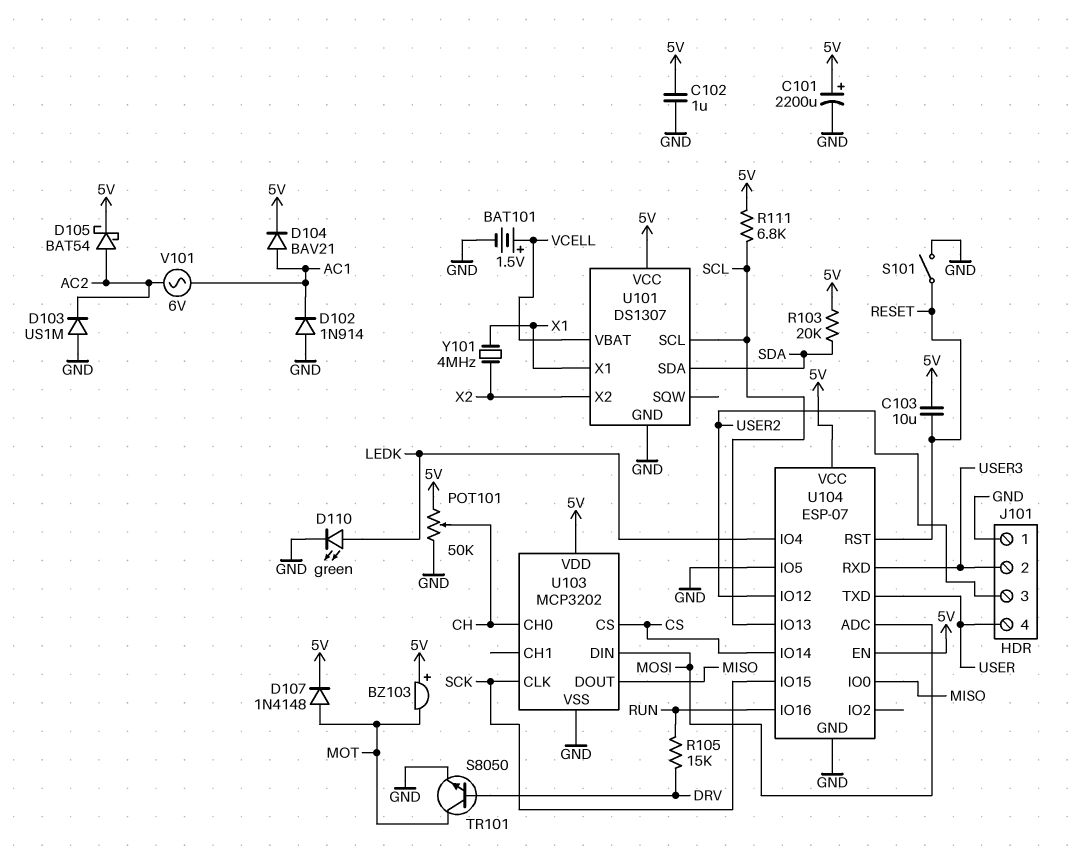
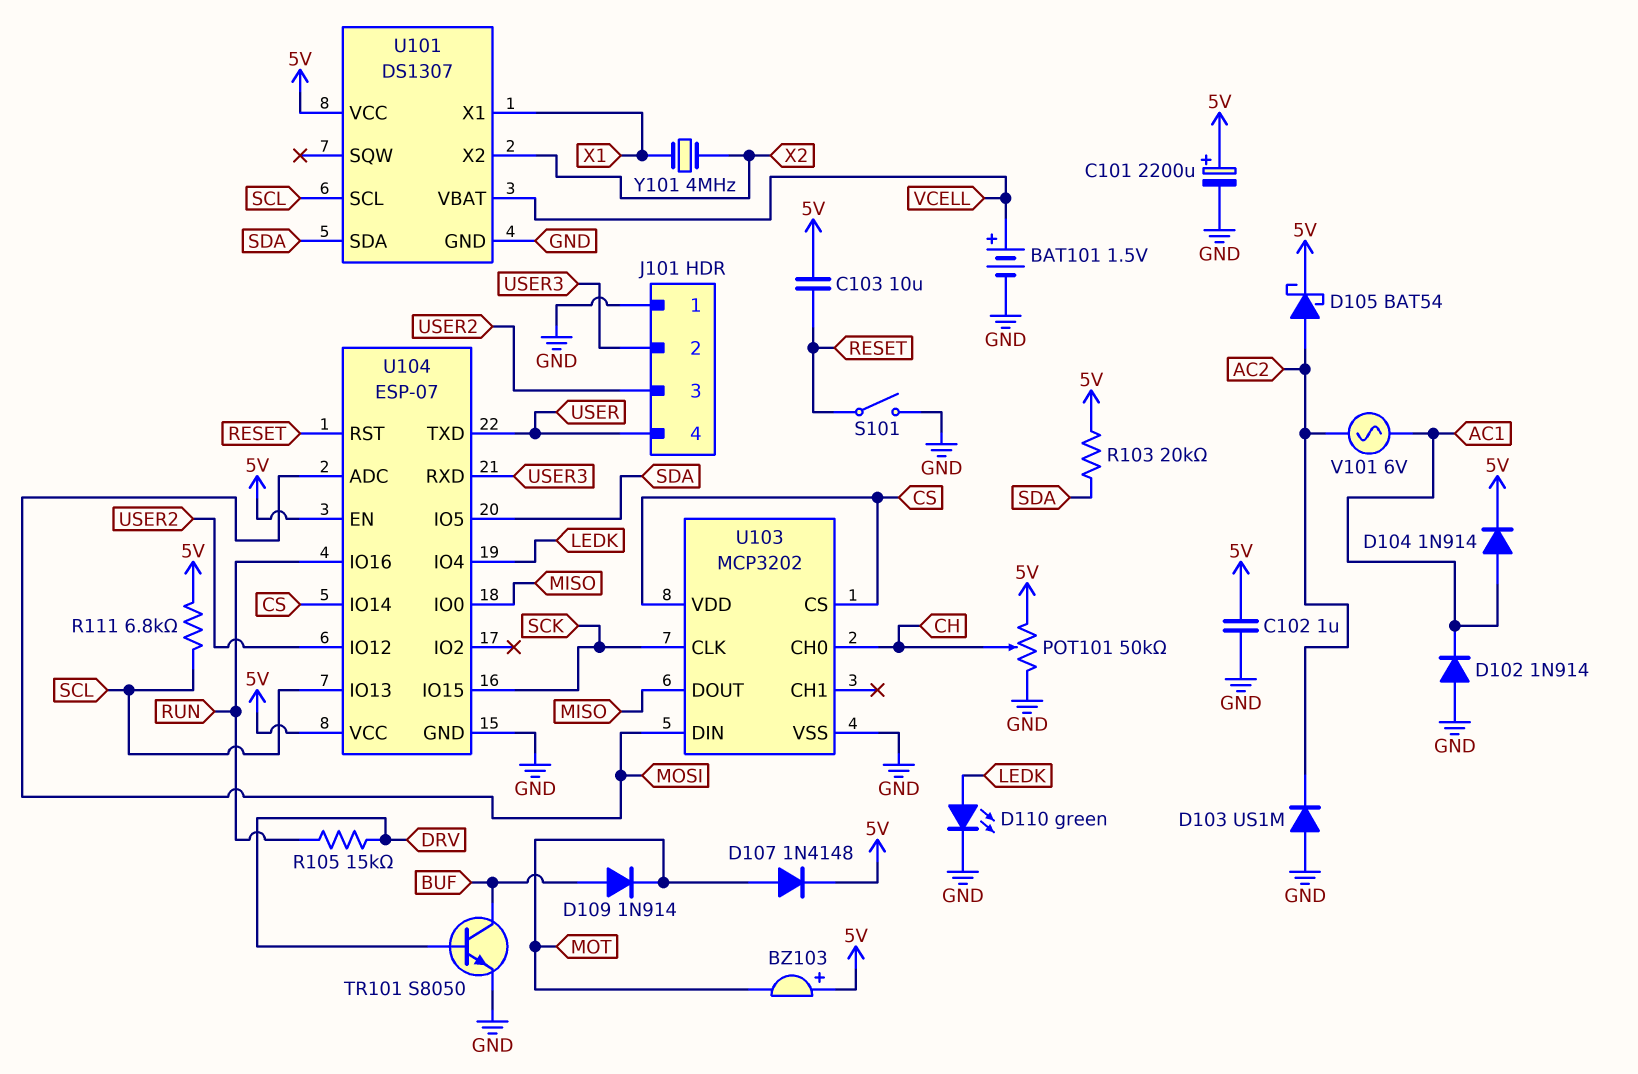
D104: diode BAV21 (A AC1, K 5V) -> diode 1N914 (A AC1, K 5V)
D109: none -> diode 1N914 (A BUF, K MOT)
TR101: NPN S8050 (B DRV, C MOT, E GND) -> NPN S8050 (B DRV, C BUF, E GND)
U103 pin VDD: 5V -> CS
U104 pin IO5: GND -> SDA

